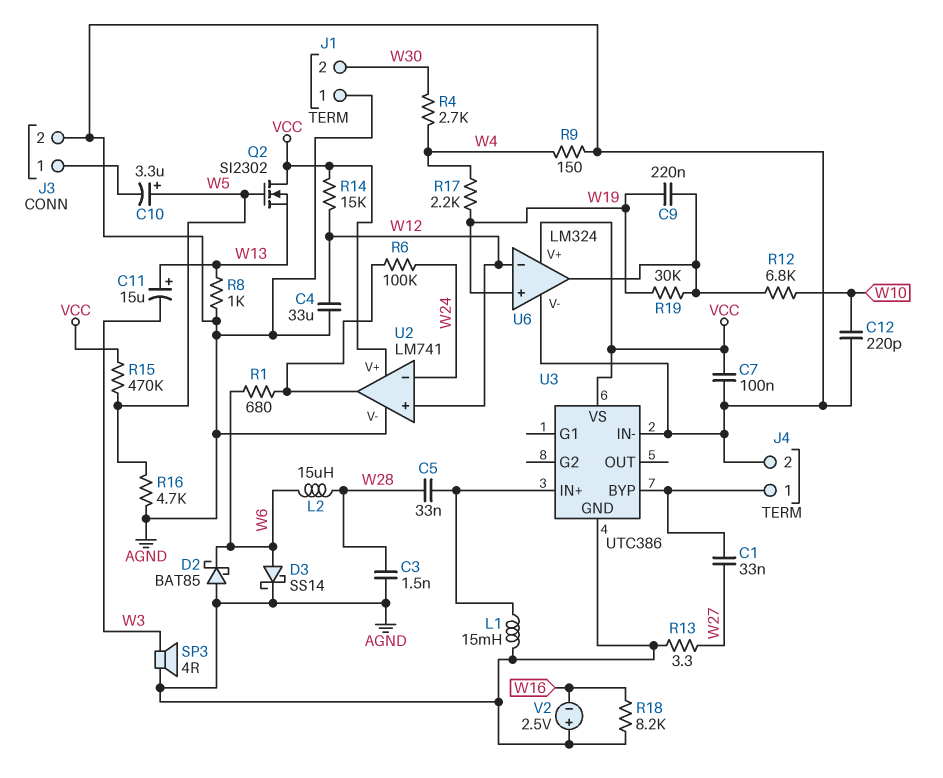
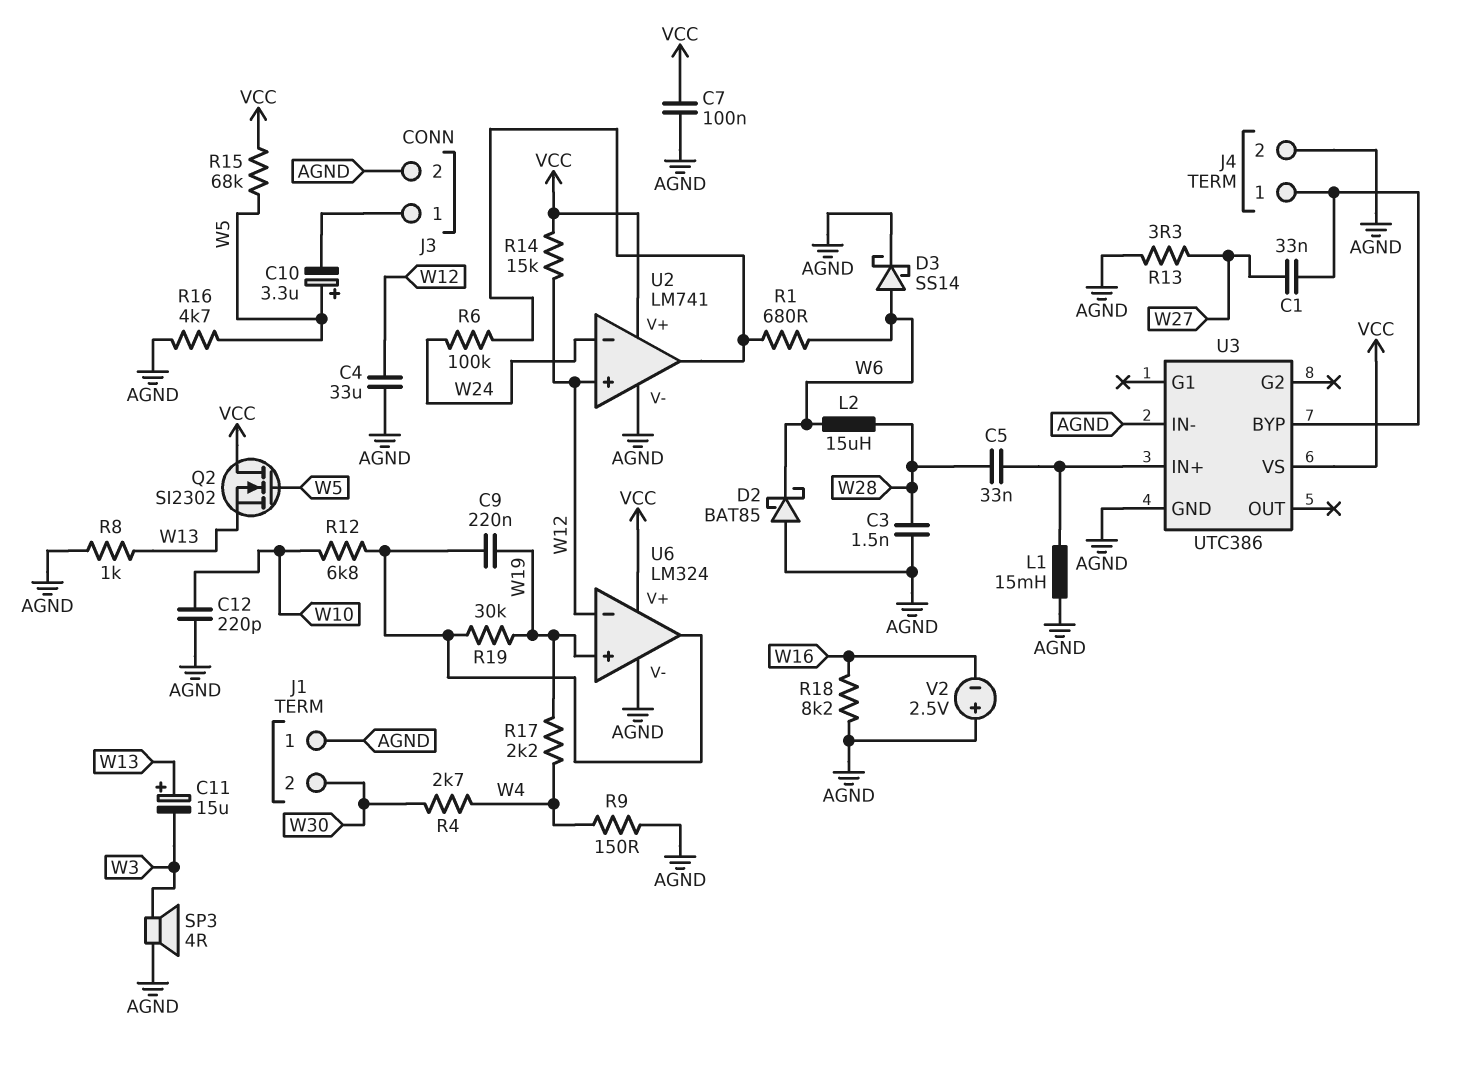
R15: 470k (VCC, W5) -> 68k (VCC, W5)

